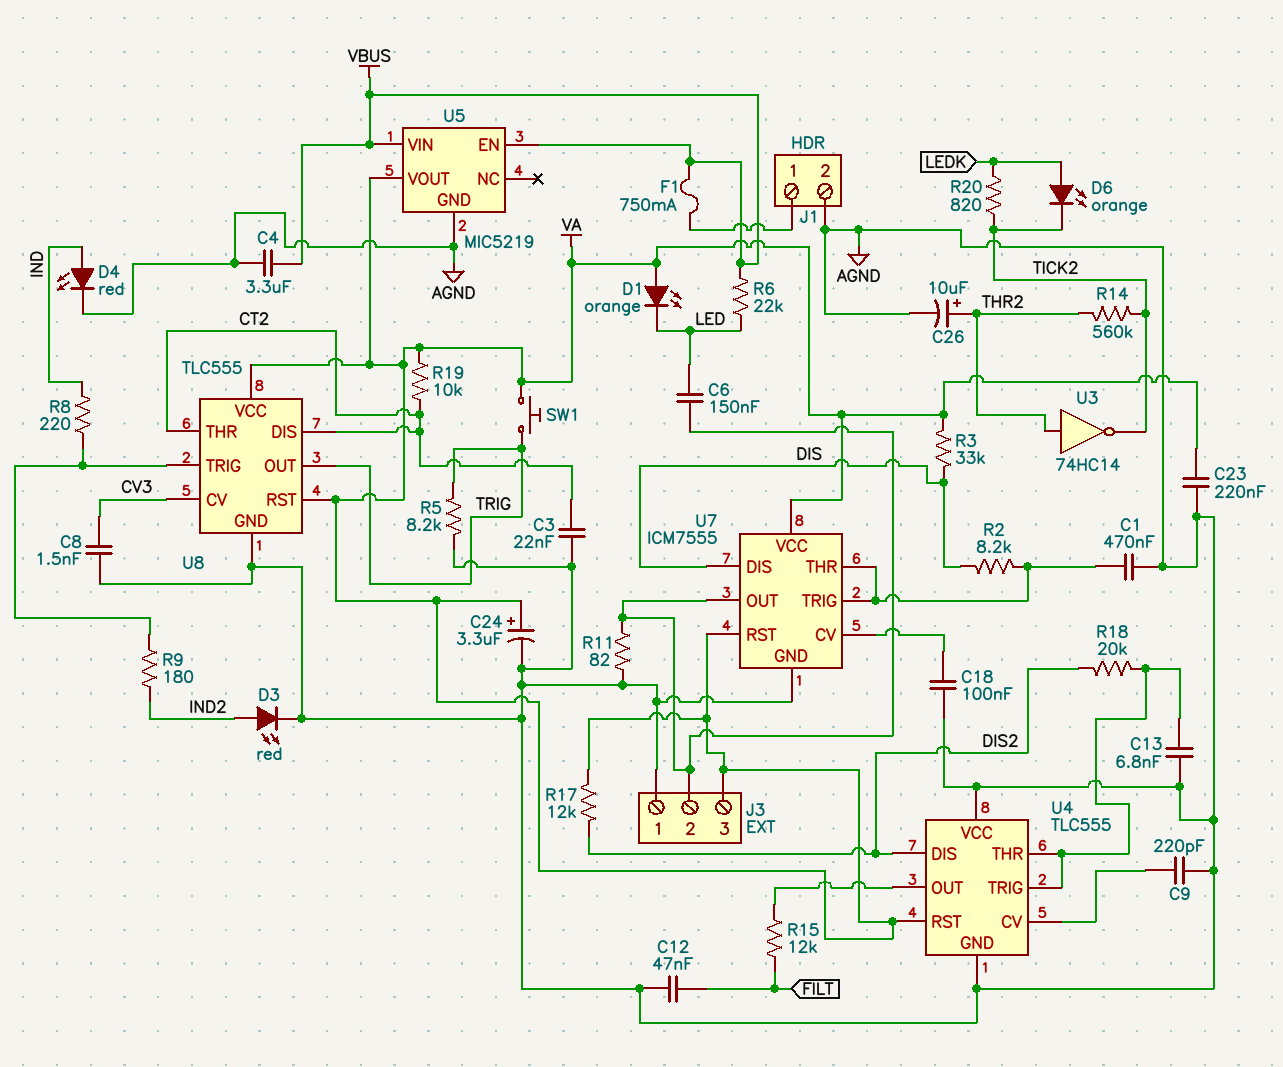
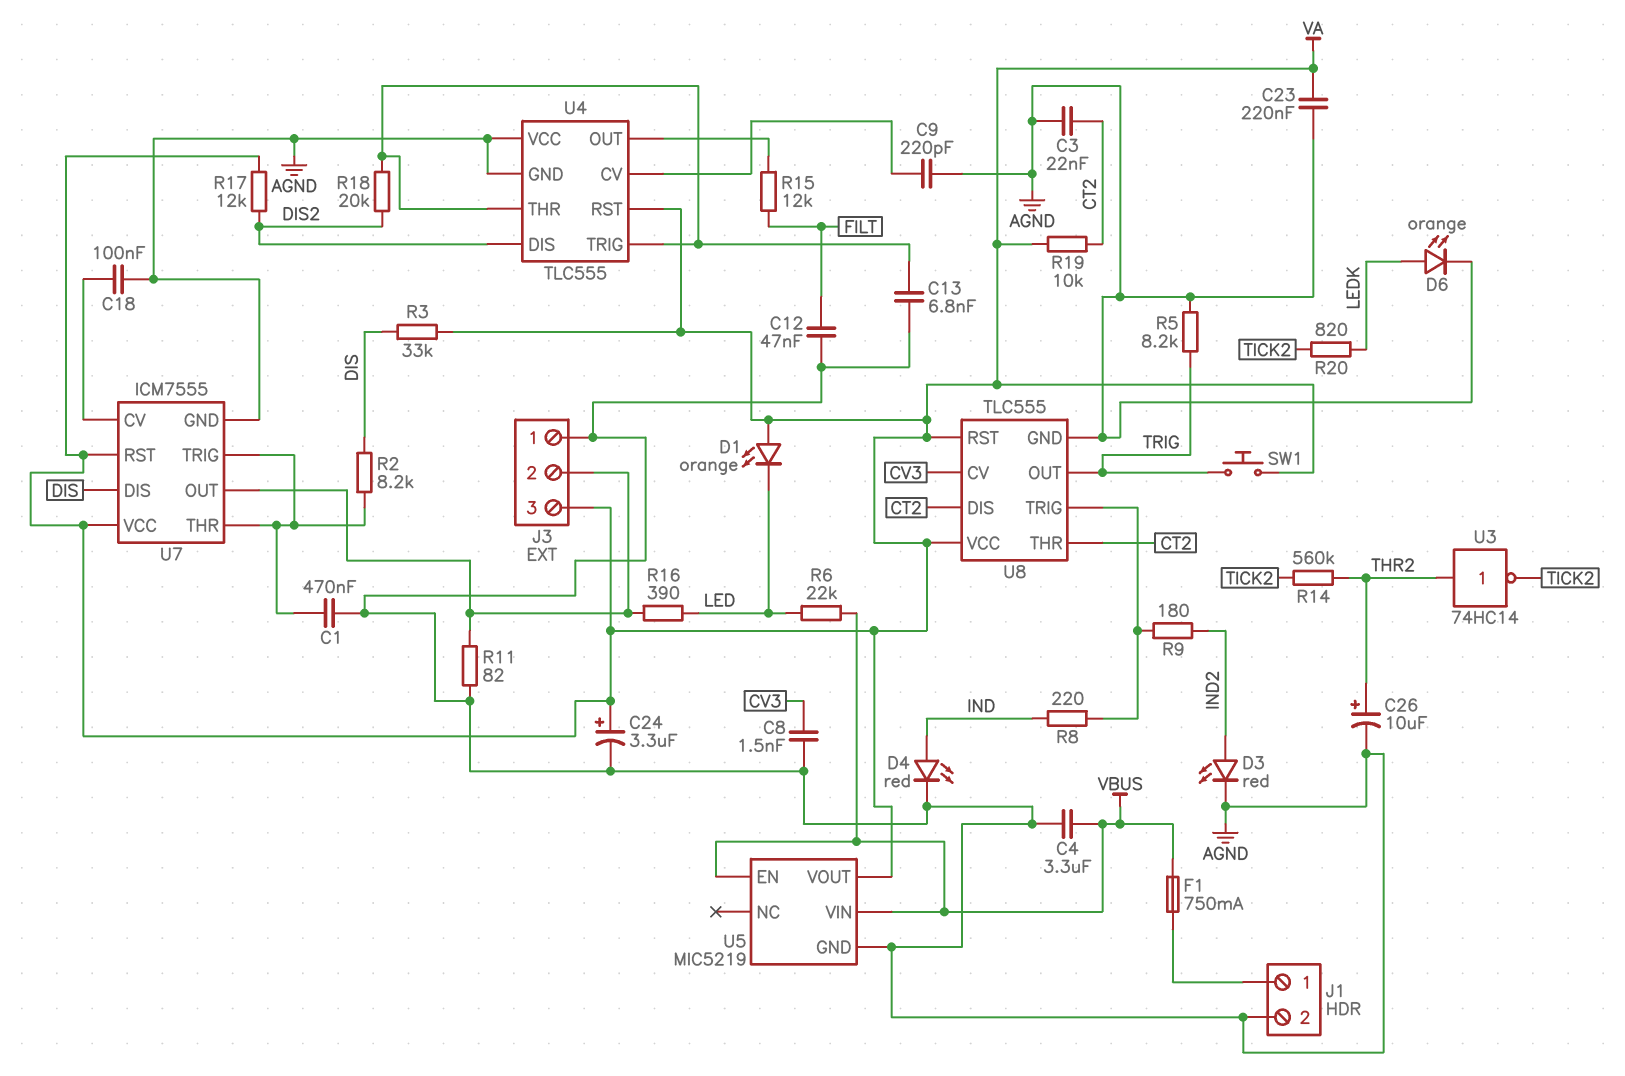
C6: 150nF (J3/2, LED) -> none
D6: LED orange (A LEDK, K TICK2) -> LED orange (A LEDK, K AGND)
R16: none -> 390 (J3/2, LED)

